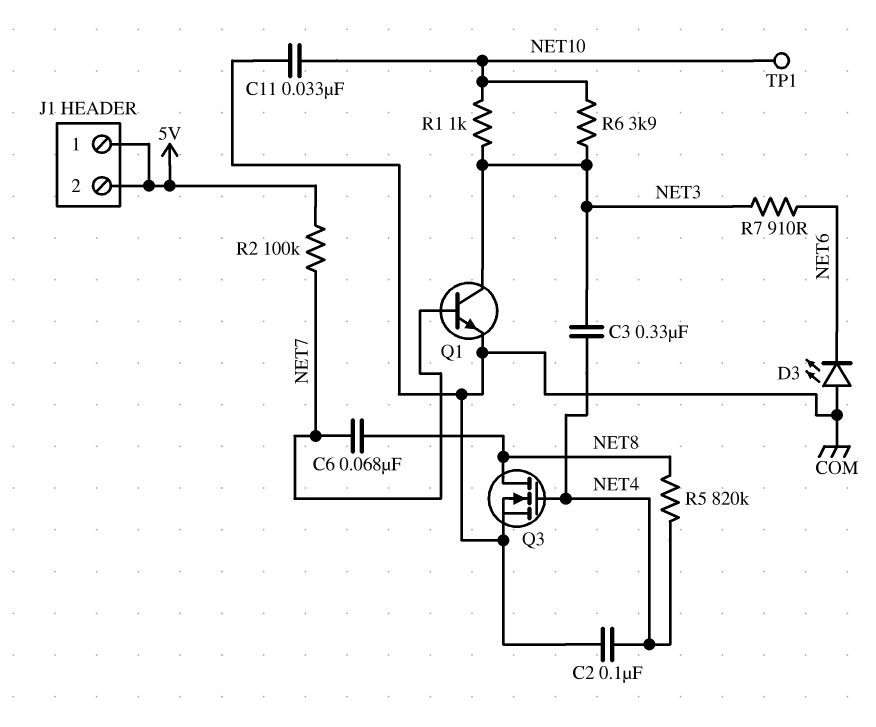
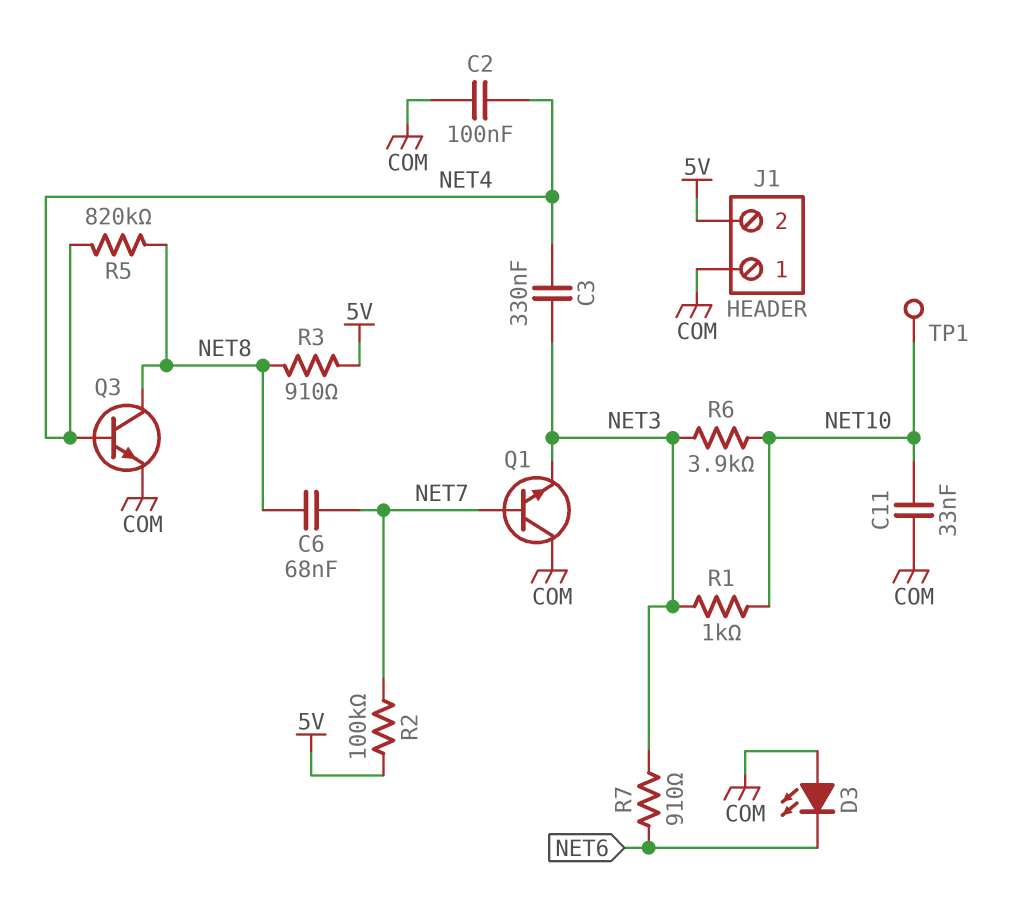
J1 pin 1: 5V -> COM
Q1: NPN (B NET7, C NET3, E COM) -> NPN (B NET7, C COM, E NET3)
Q3: NMOS (G NET4, D NET8, S COM) -> NPN (B NET4, C NET8, E COM)
R3: none -> 910 (5V, NET8)

